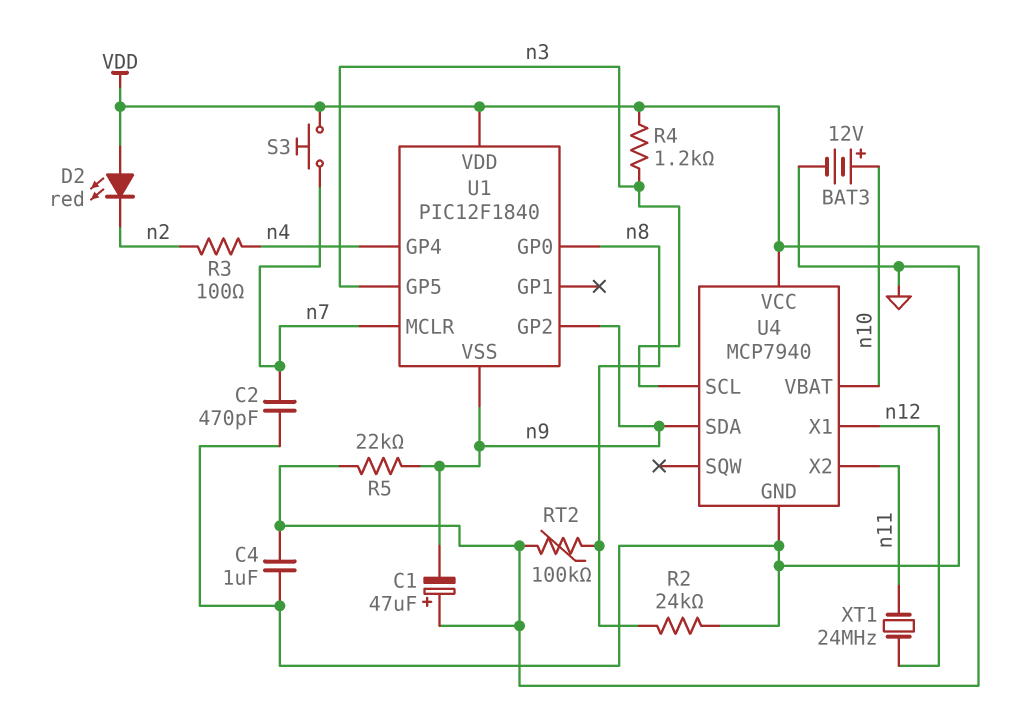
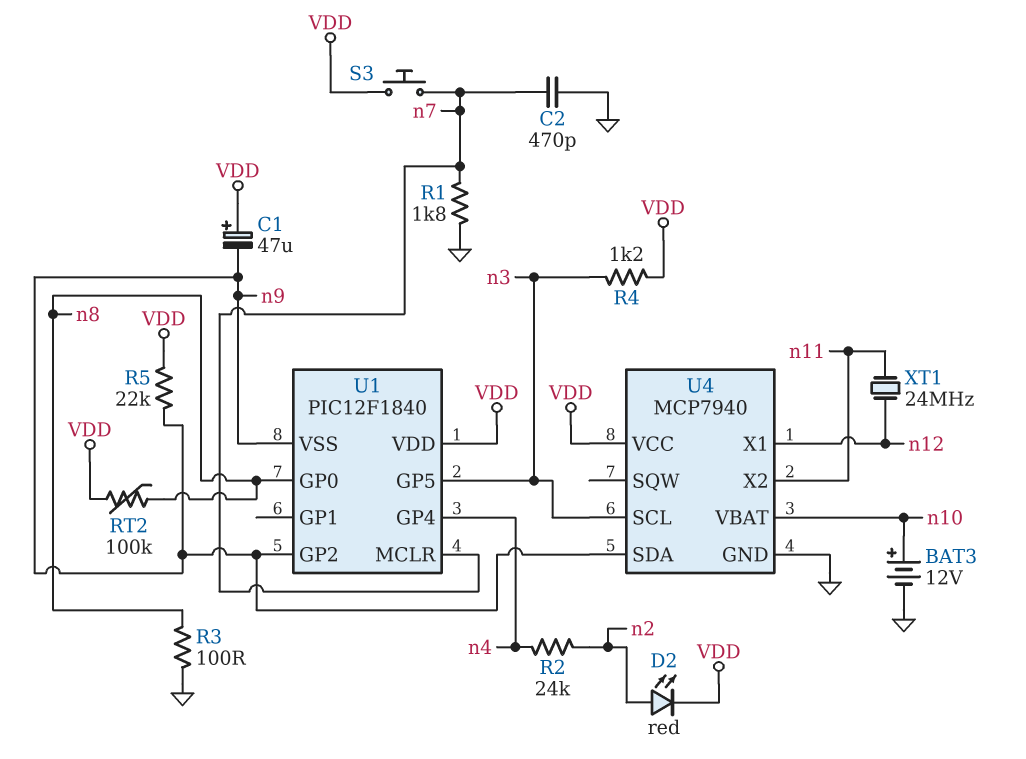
C4: 1uF (GND, VDD) -> none
D2: LED red (A VDD, K n2) -> LED red (A n2, K VDD)
R1: none -> 1.8k (GND, n7)
R2: 24k (GND, n8) -> 24k (n2, n4)
R3: 100 (n2, n4) -> 100 (GND, n8)

